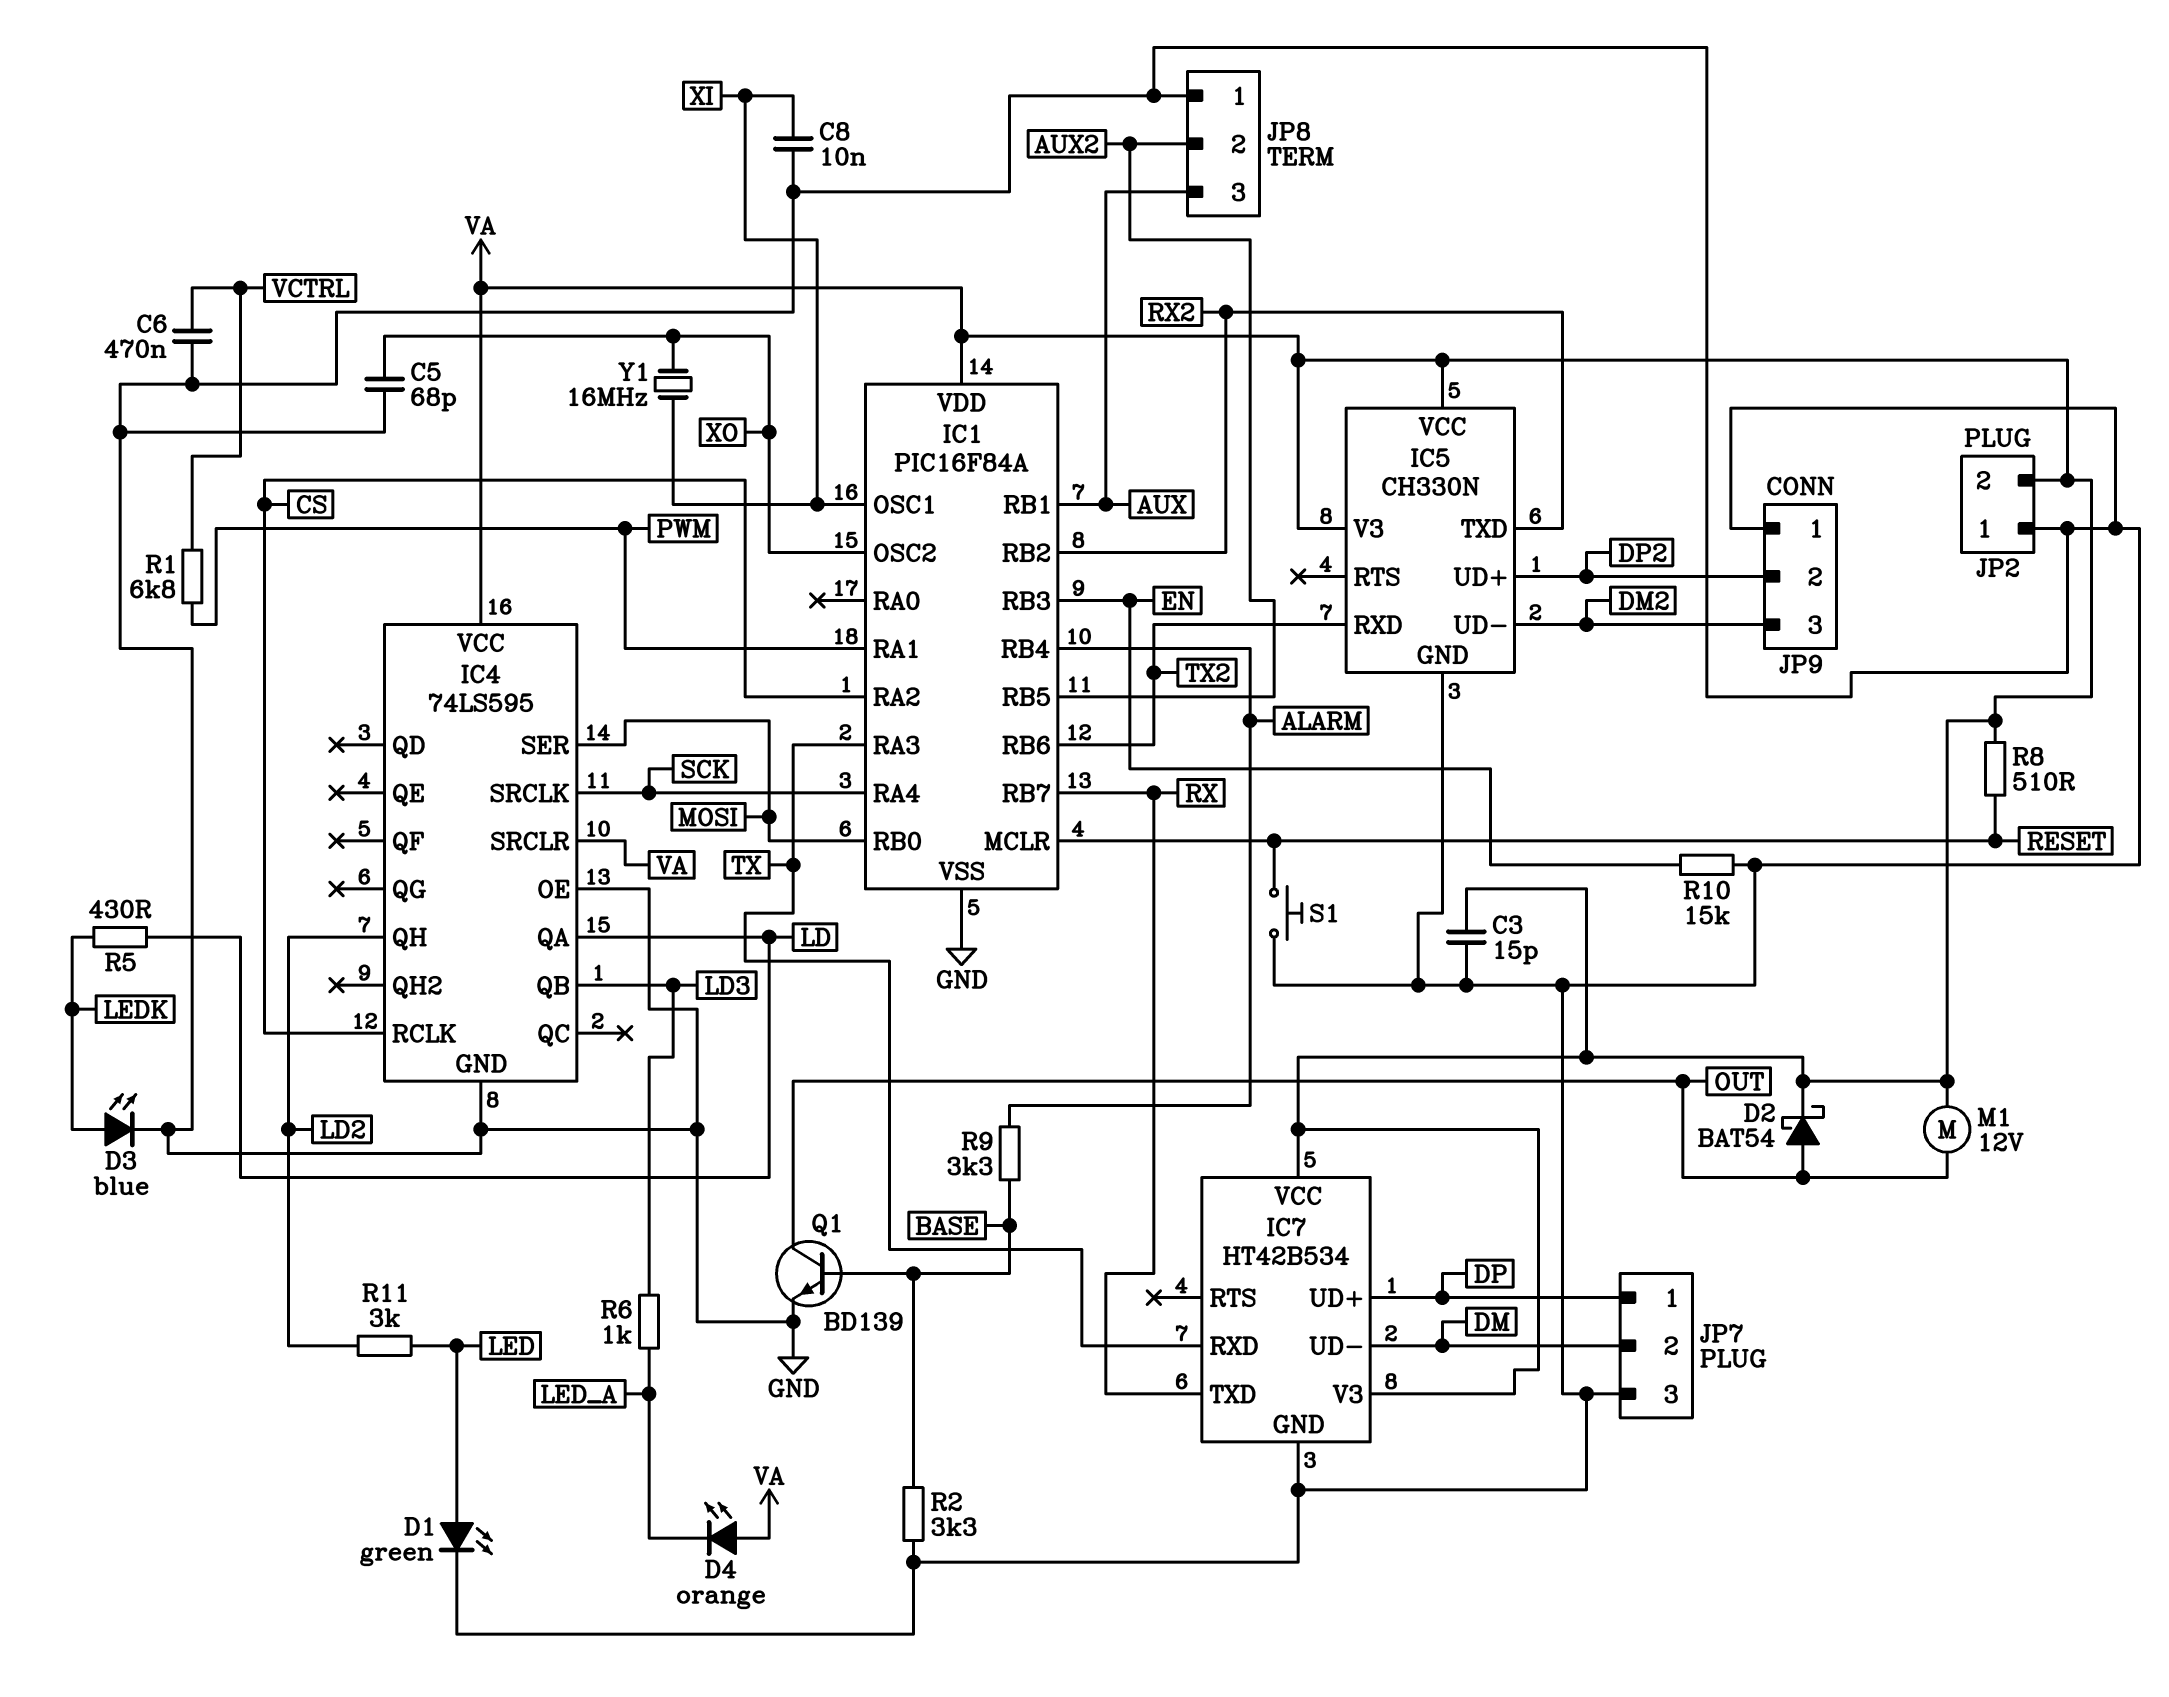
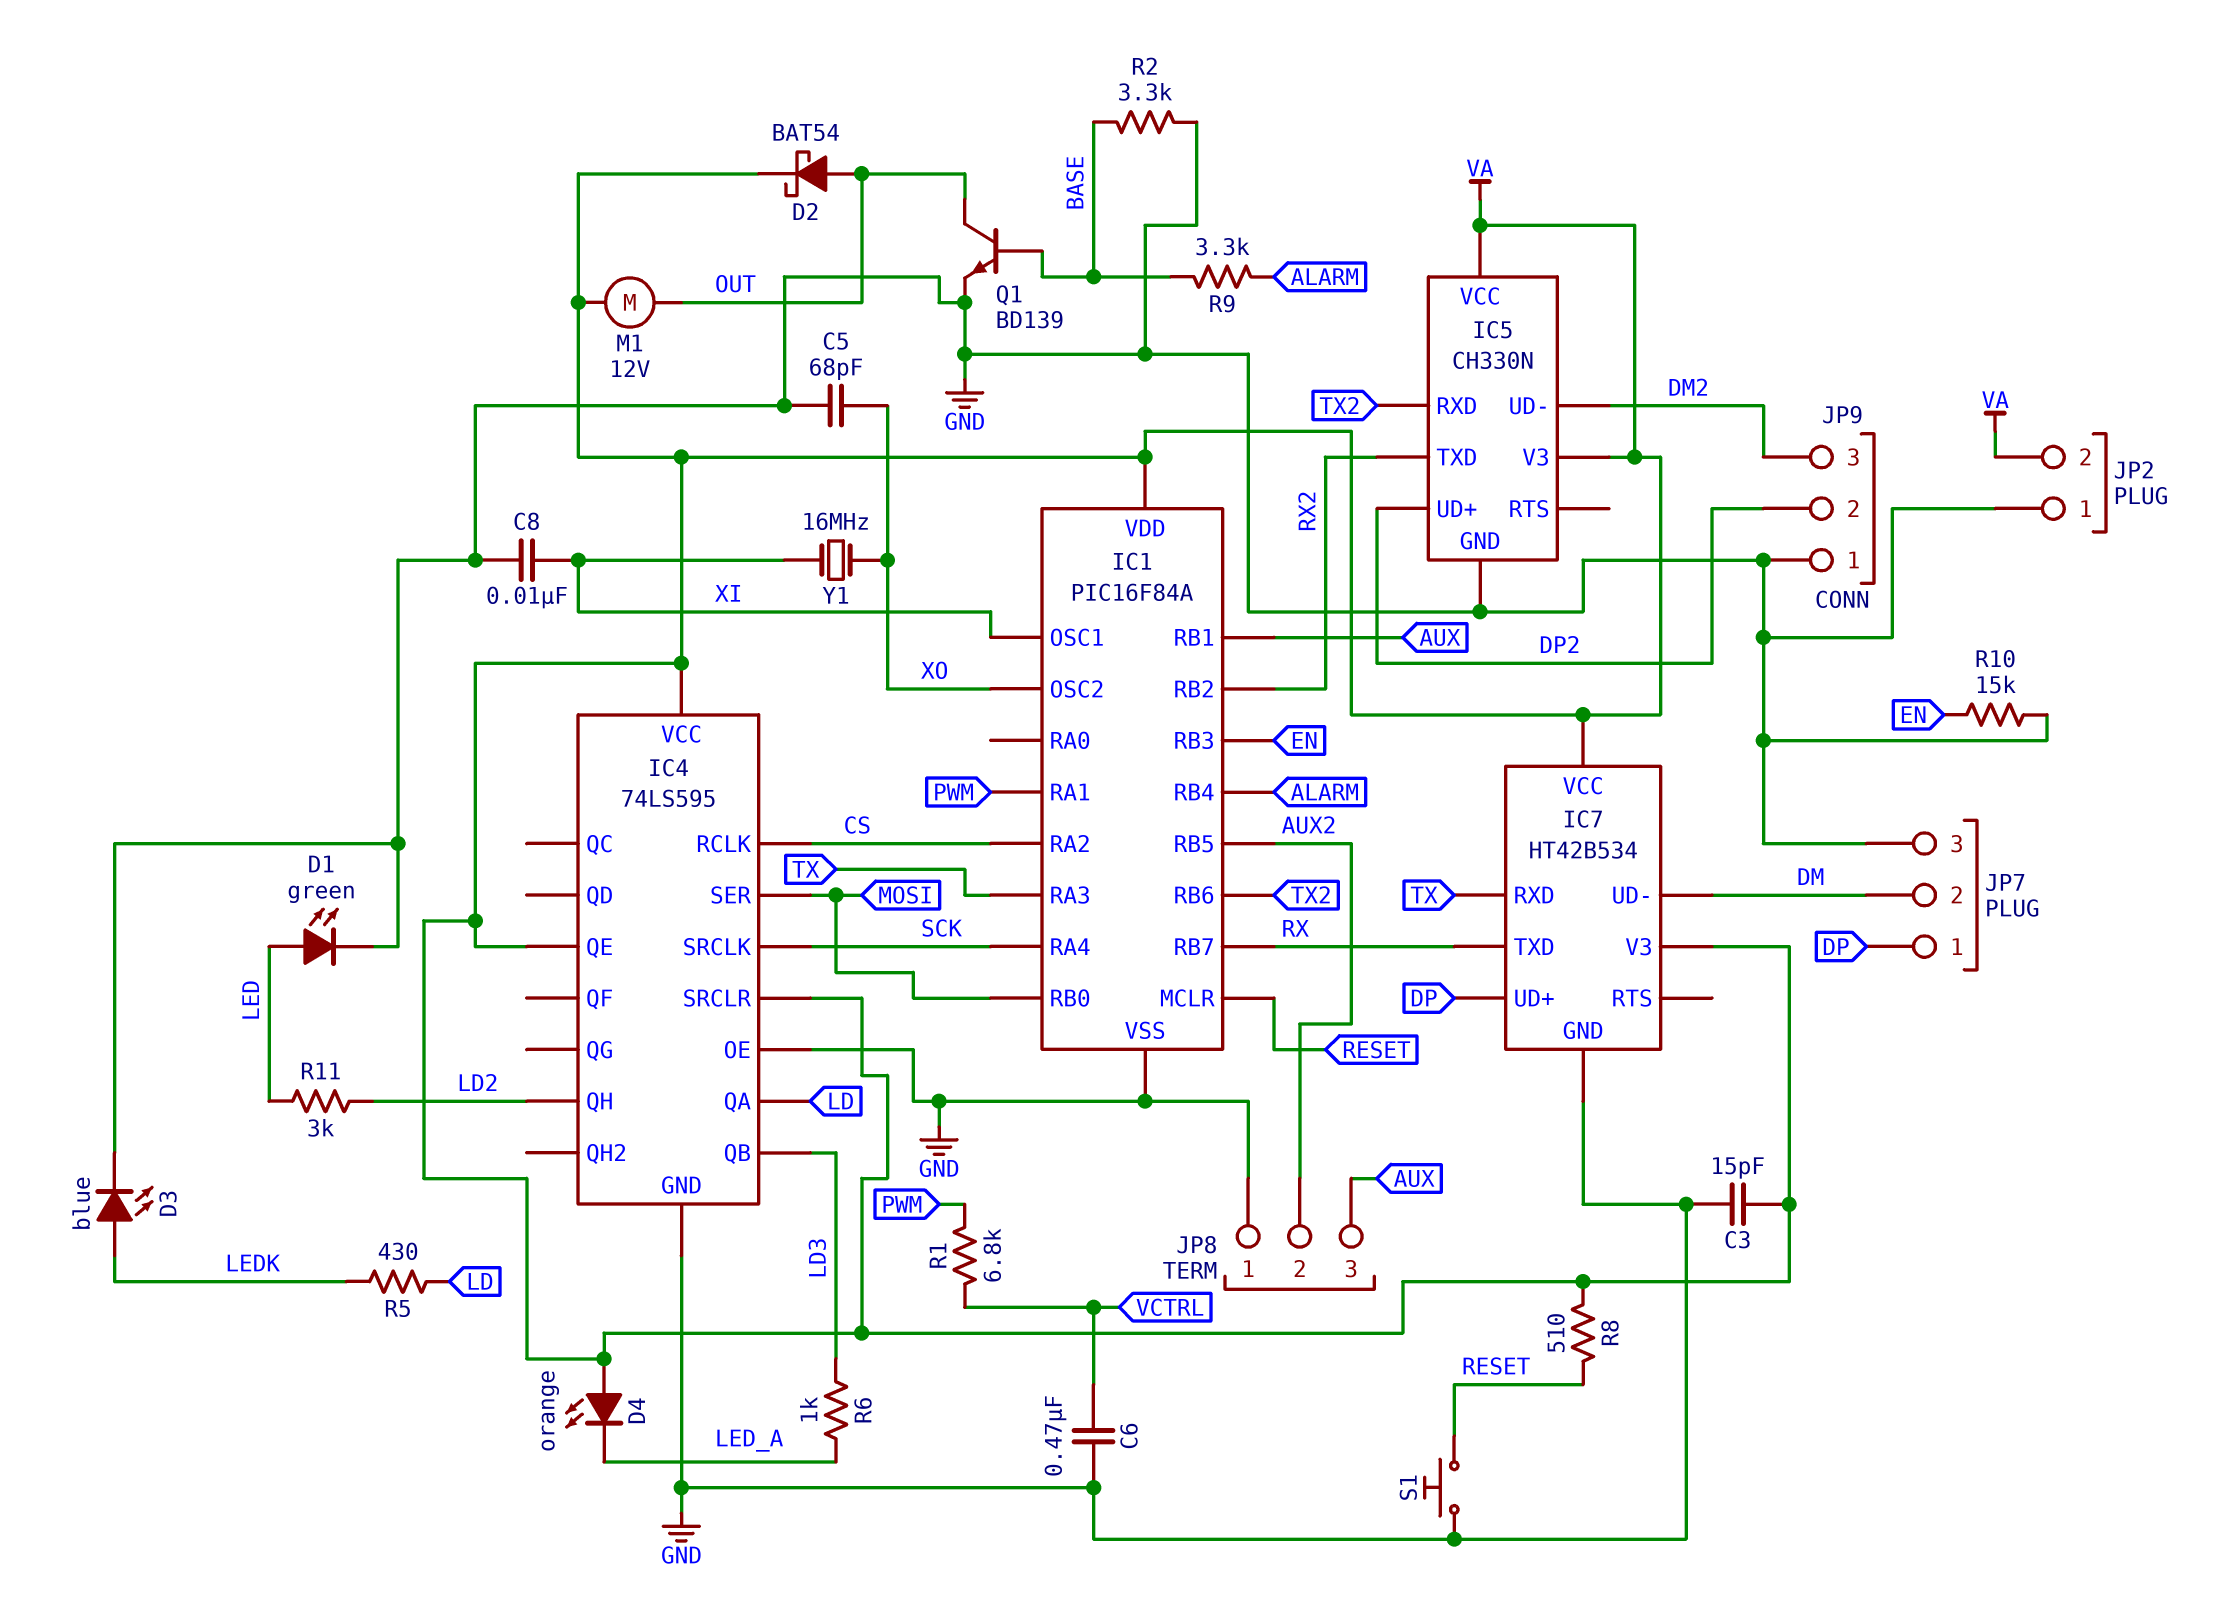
IC4 pin QE: none -> VA

